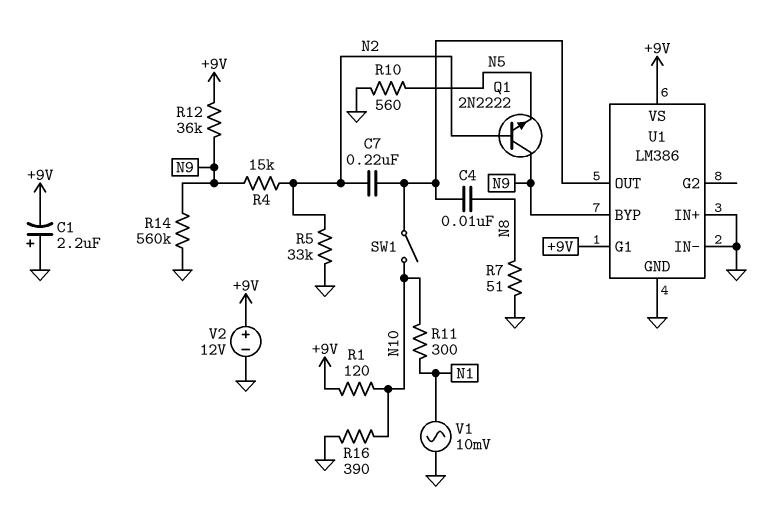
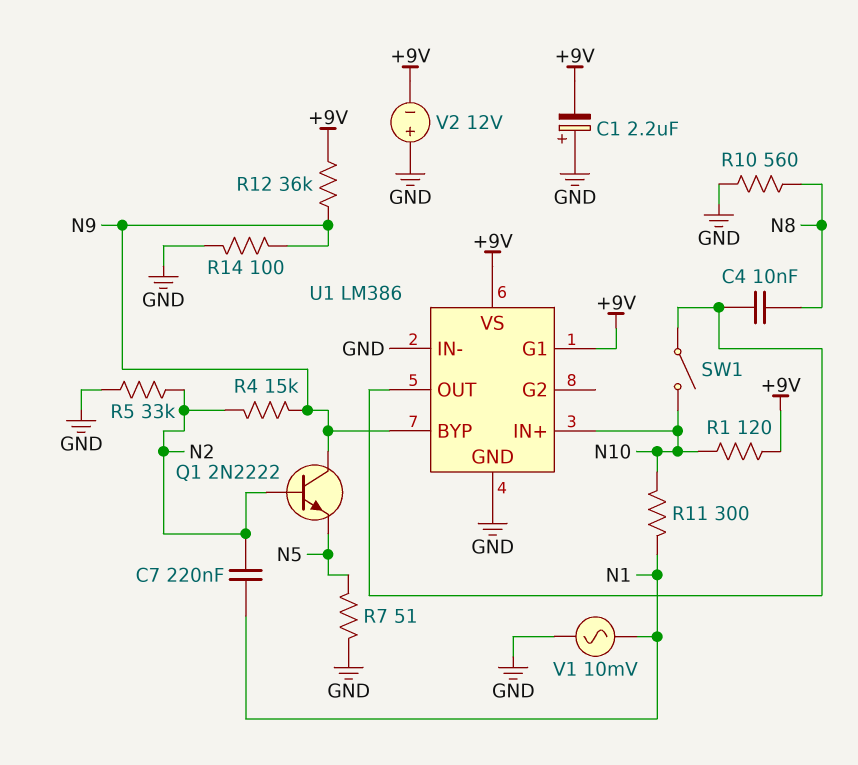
C7: 220nF (N2, U1/OUT) -> 220nF (N1, N2)
R7: 51 (GND, N8) -> 51 (GND, N5)
R10: 560 (GND, N5) -> 560 (GND, N8)
R14: 560k (GND, N9) -> 100 (GND, N9)
R16: 390 (GND, N10) -> none
U1 pin IN+: GND -> N10
V2: 12V (plus +9V, minus GND) -> 12V (plus GND, minus +9V)

